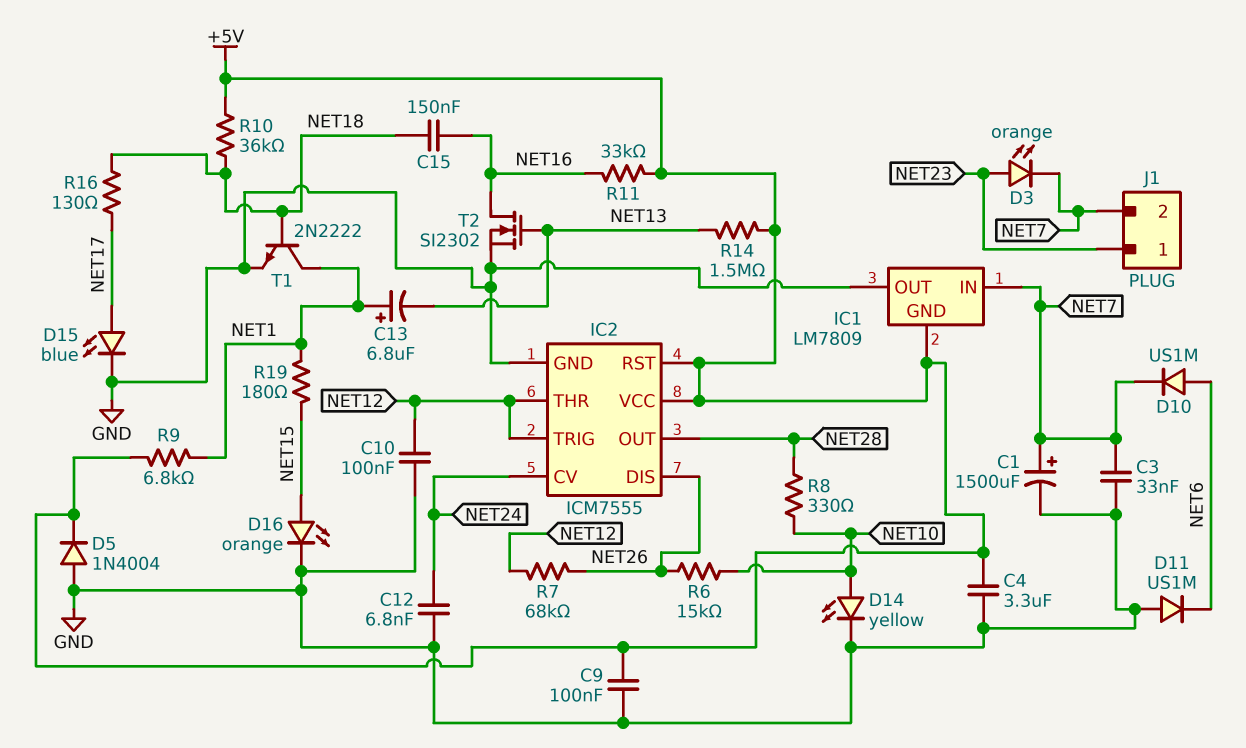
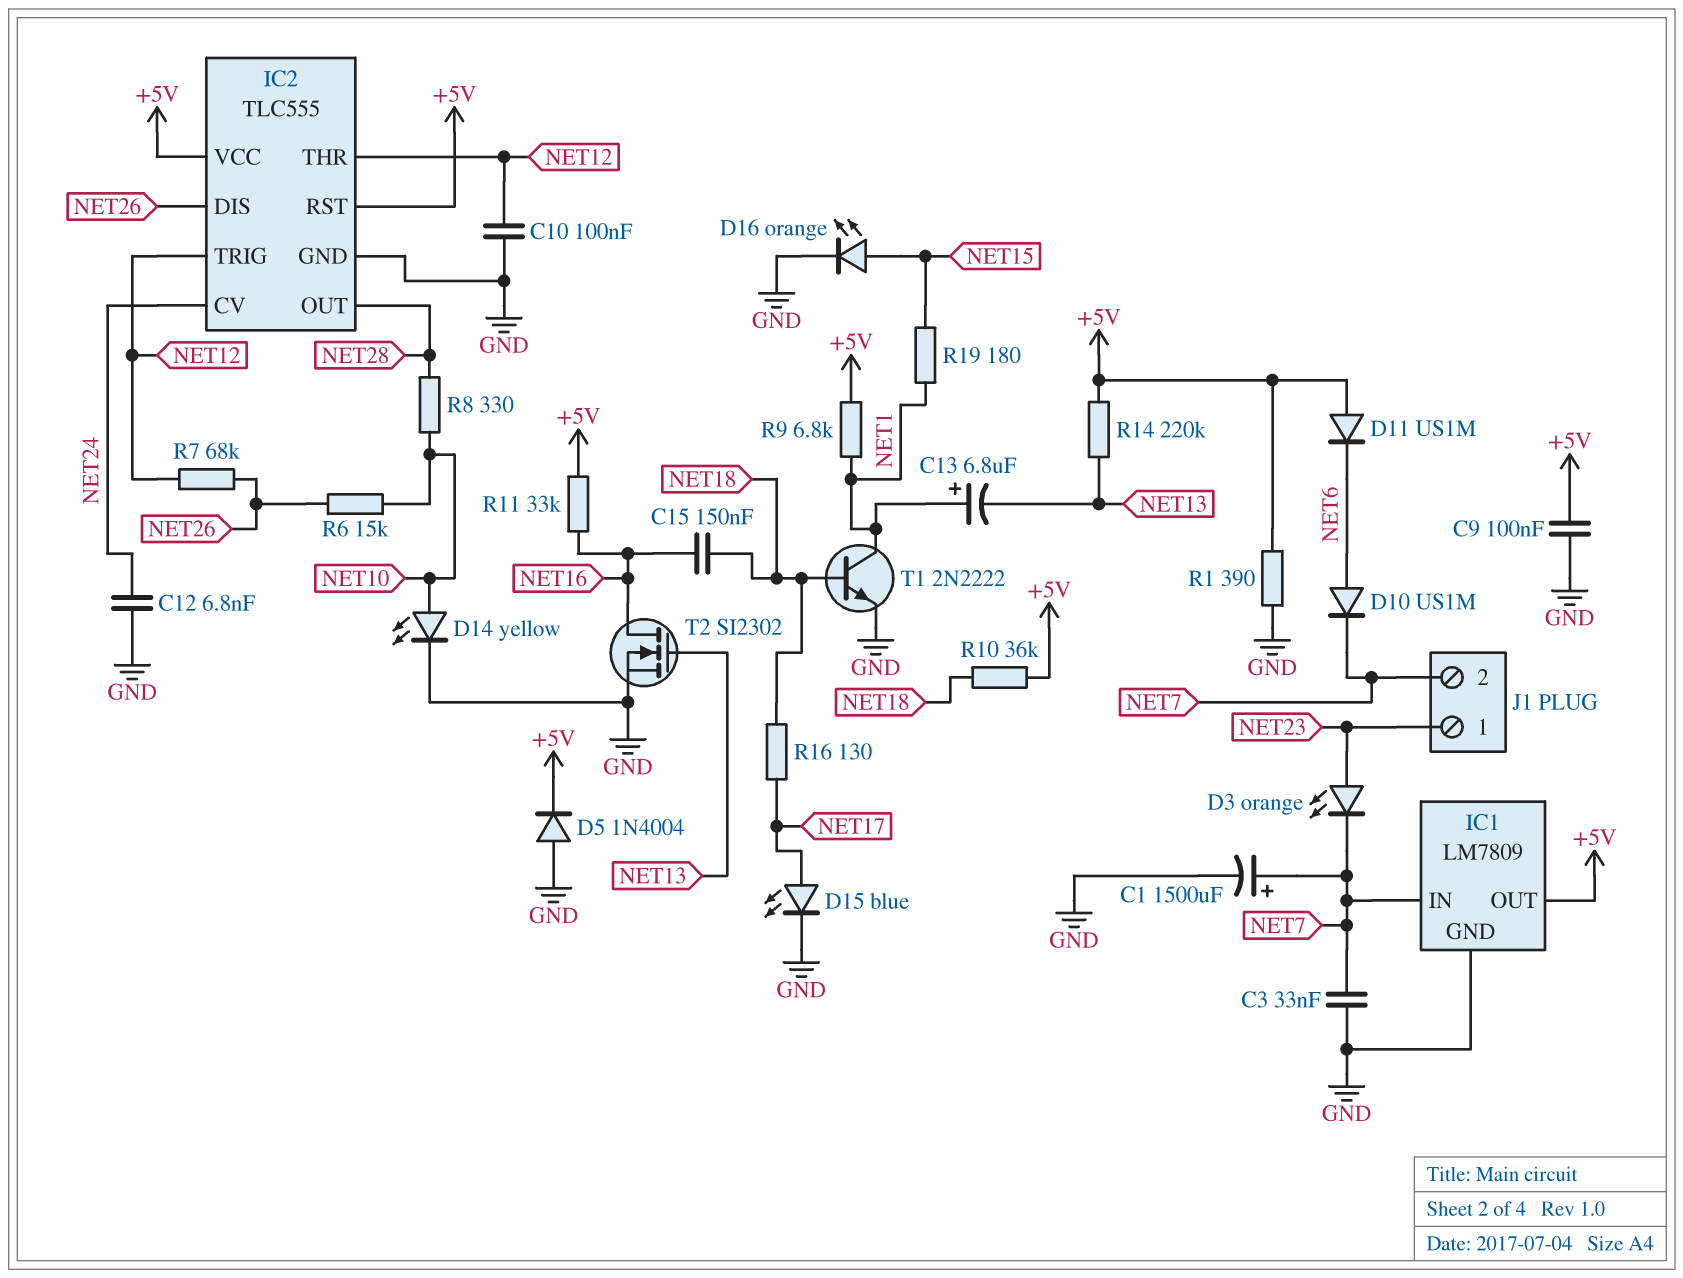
C4: 3.3uF (+5V, GND) -> none
D11: diode US1M (A GND, K NET6) -> diode US1M (A +5V, K NET6)
IC1 pin GND: +5V -> GND
IC1 pin OUT: GND -> +5V
IC2: ICM7555 -> TLC555
R1: none -> 390 (+5V, GND)
R14: 1.5M (+5V, NET13) -> 220k (+5V, NET13)

